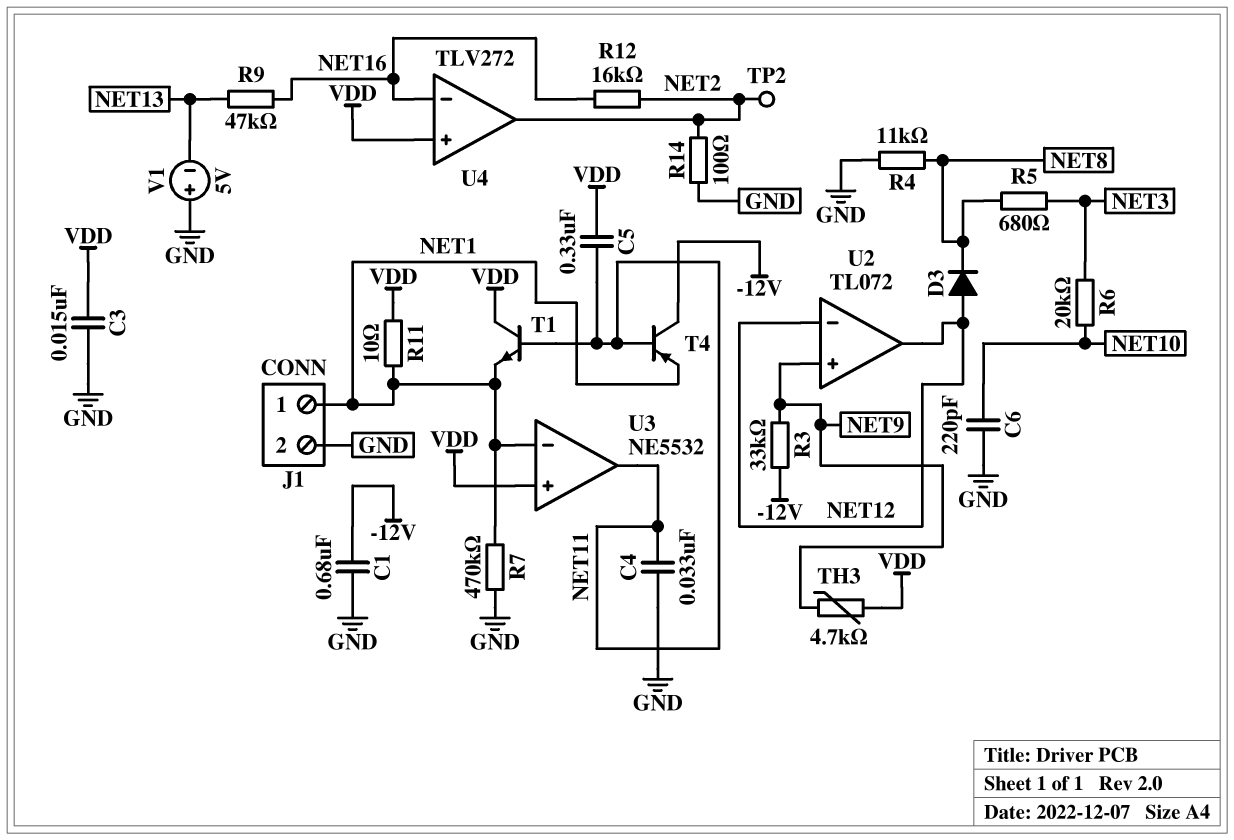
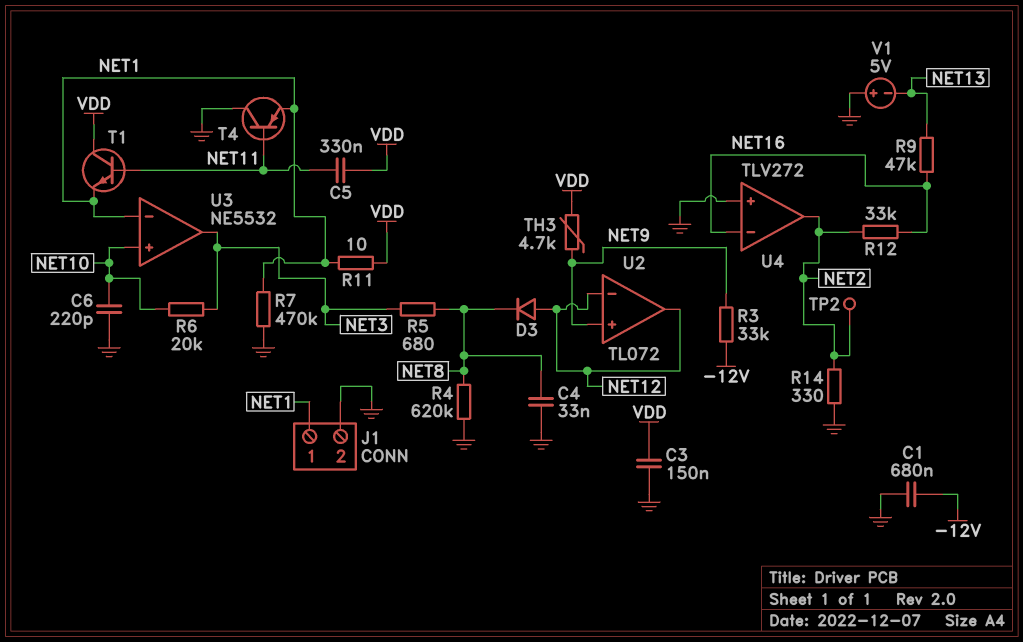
C3: 15nF (GND, VDD) -> 150nF (GND, VDD)
C4: 33nF (GND, NET11) -> 33nF (GND, NET8)
R4: 11k (GND, NET8) -> 620k (GND, NET8)
R12: 16k (NET2, NET16) -> 33k (NET2, NET16)
R14: 100 (GND, NET2) -> 330 (GND, NET2)
T4: PNP (B NET11, C -12V, E NET1) -> PNP (B NET11, C GND, E NET1)
U3 pin in+: VDD -> NET10
U3 pin out: NET11 -> NET3
U4 pin in+: VDD -> GND

